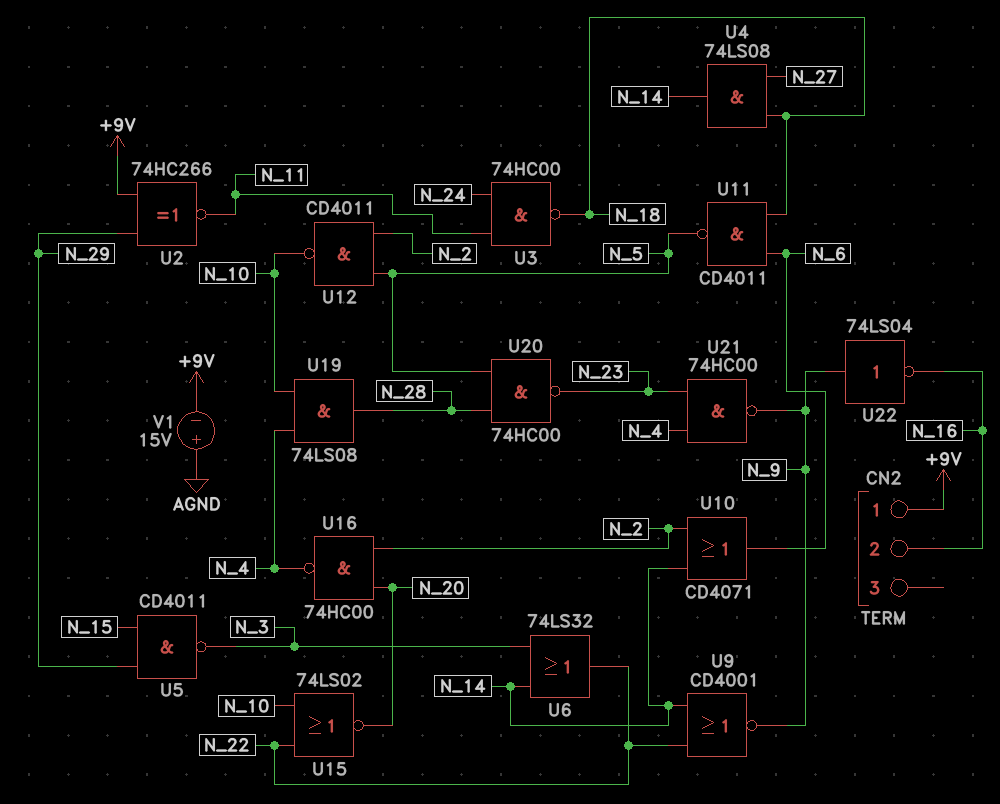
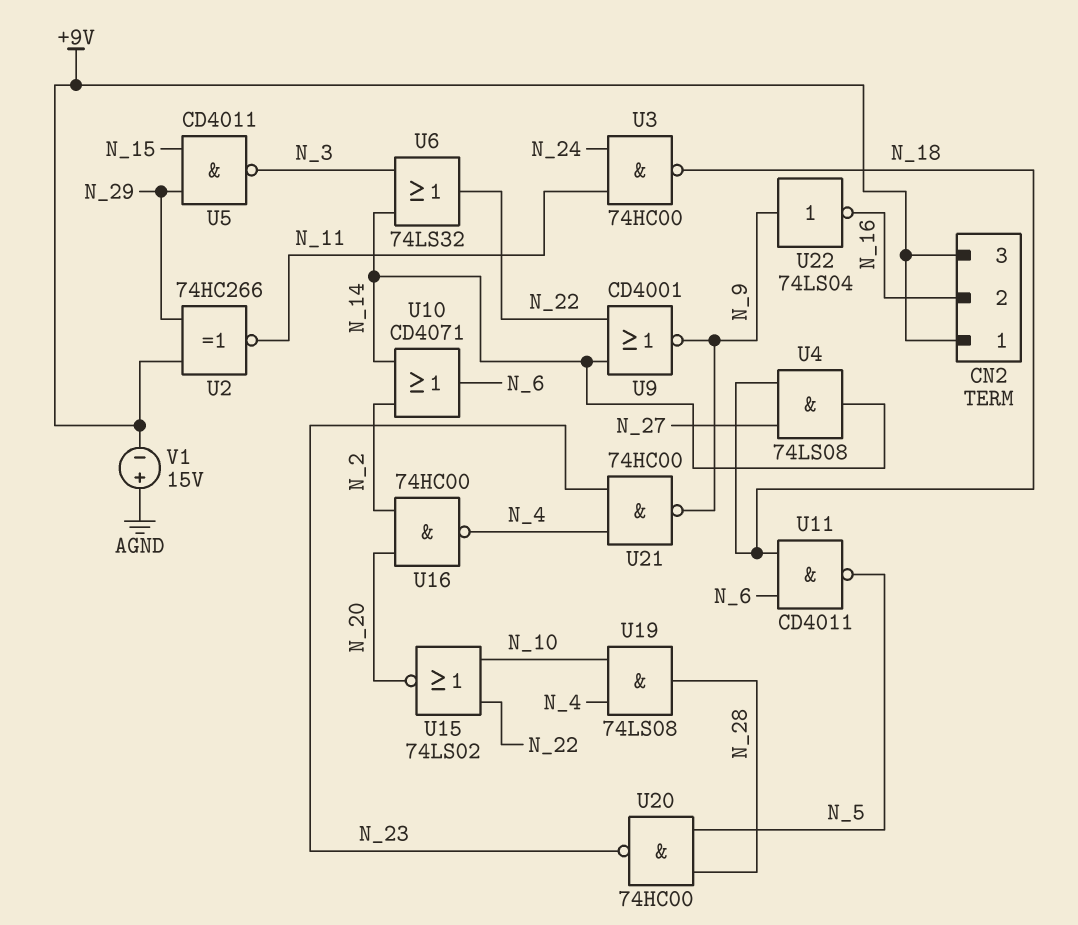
CN2 pin 3: none -> +9V
U12: NAND CD4011 (in N_2, in N_5, out N_10) -> none

